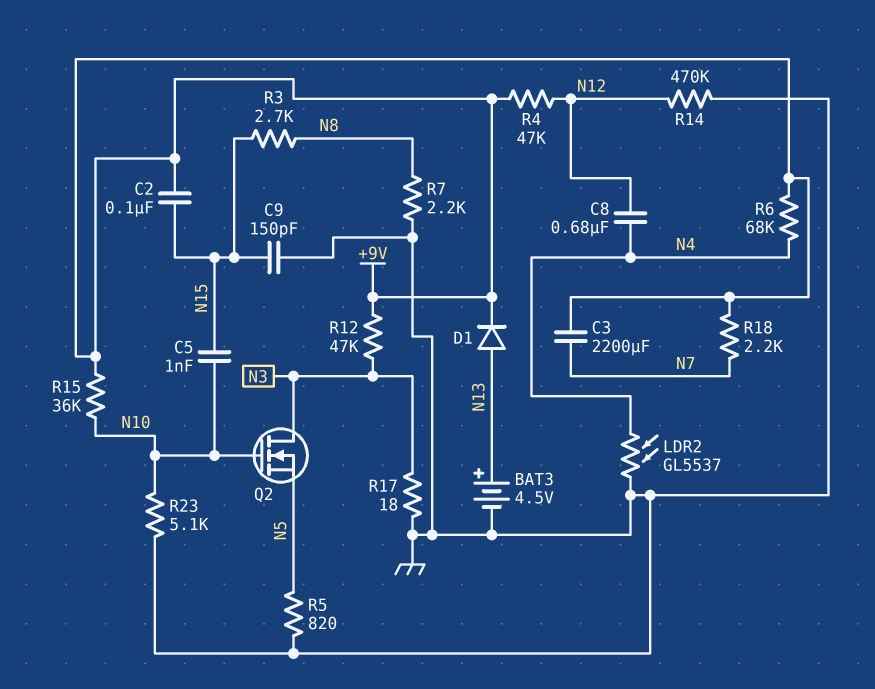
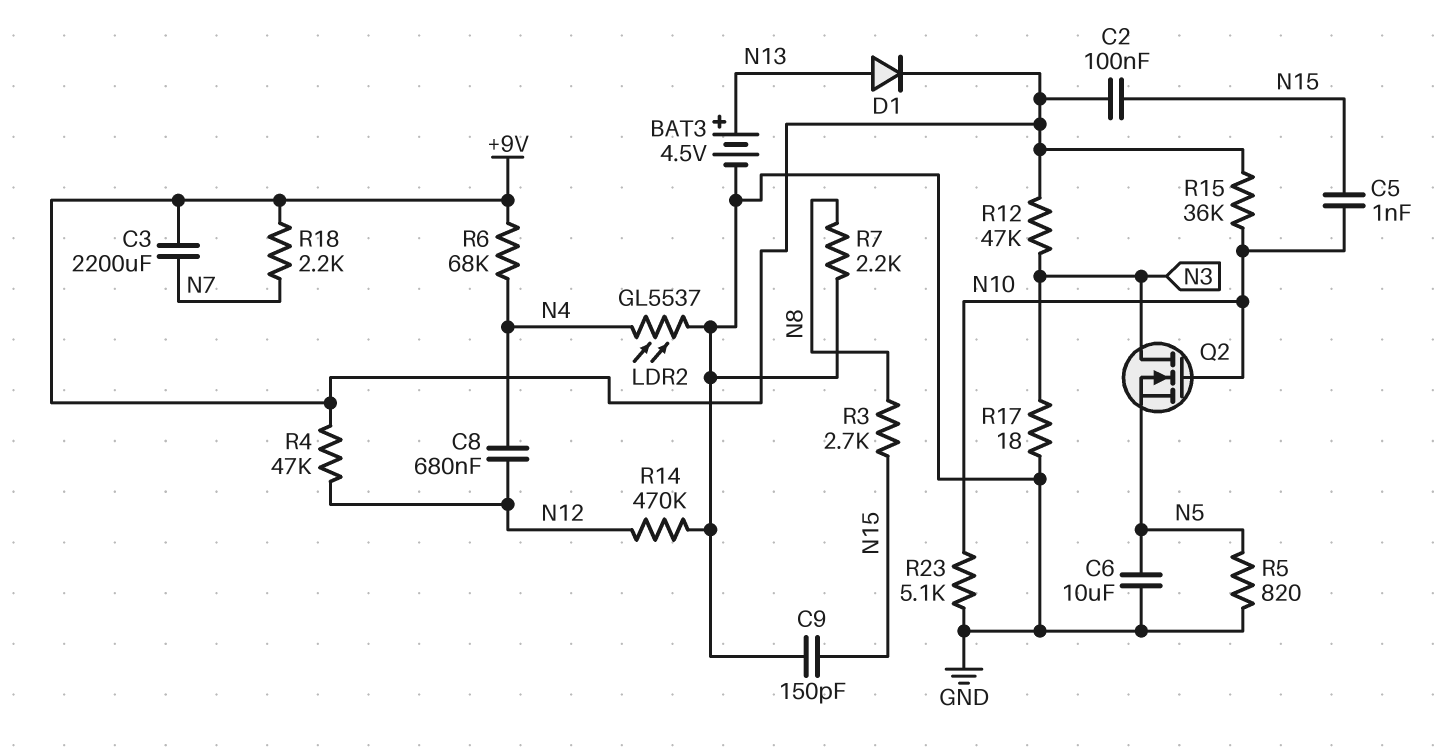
C6: none -> 10uF (GND, N5)

